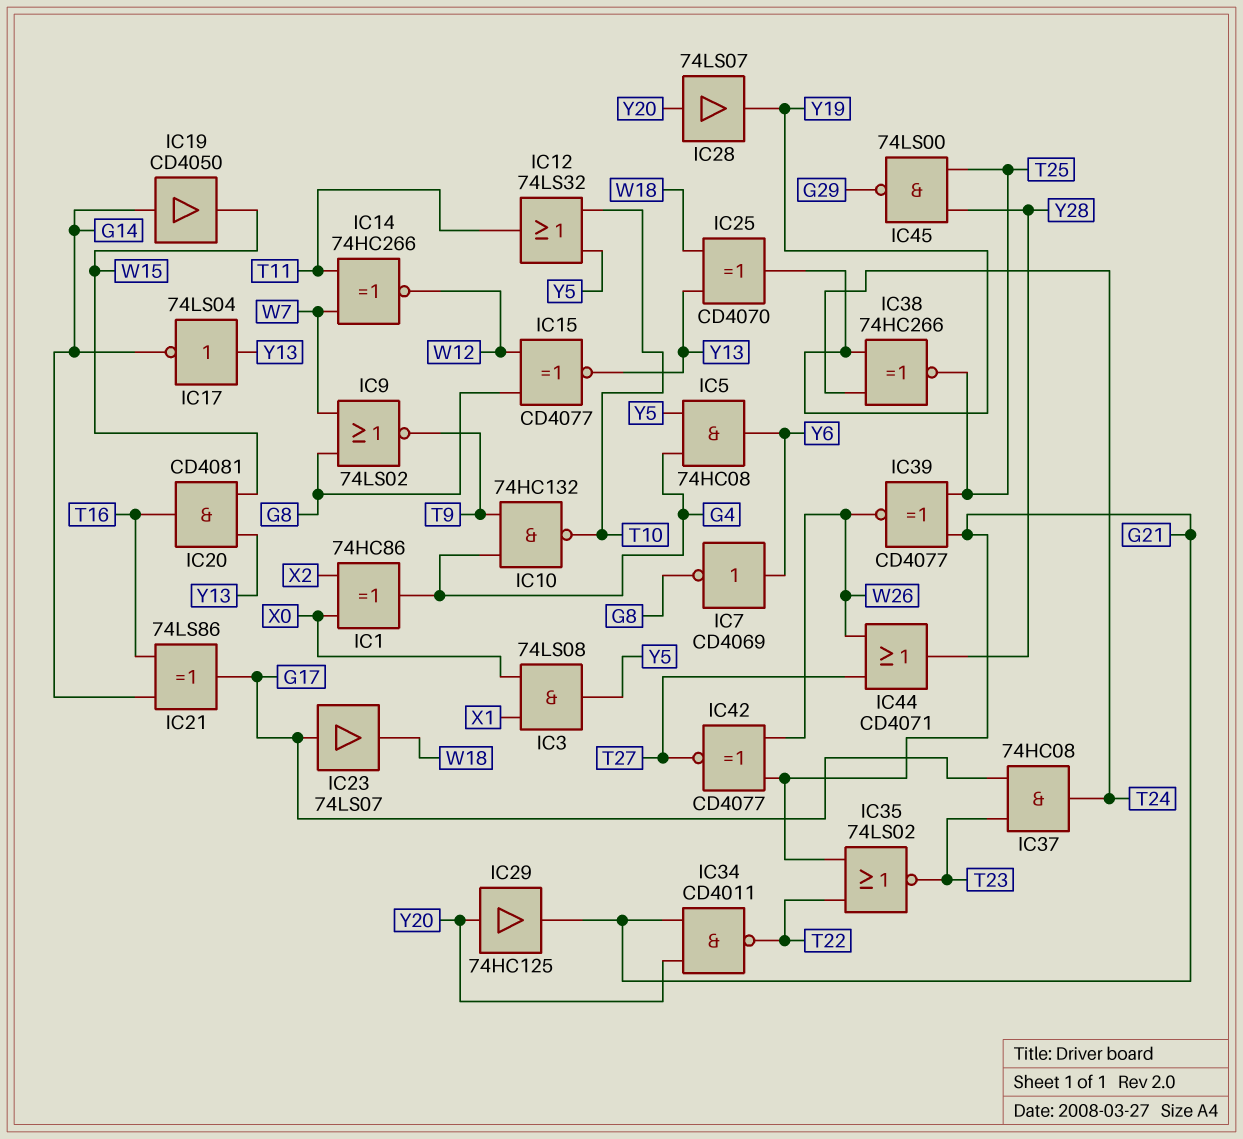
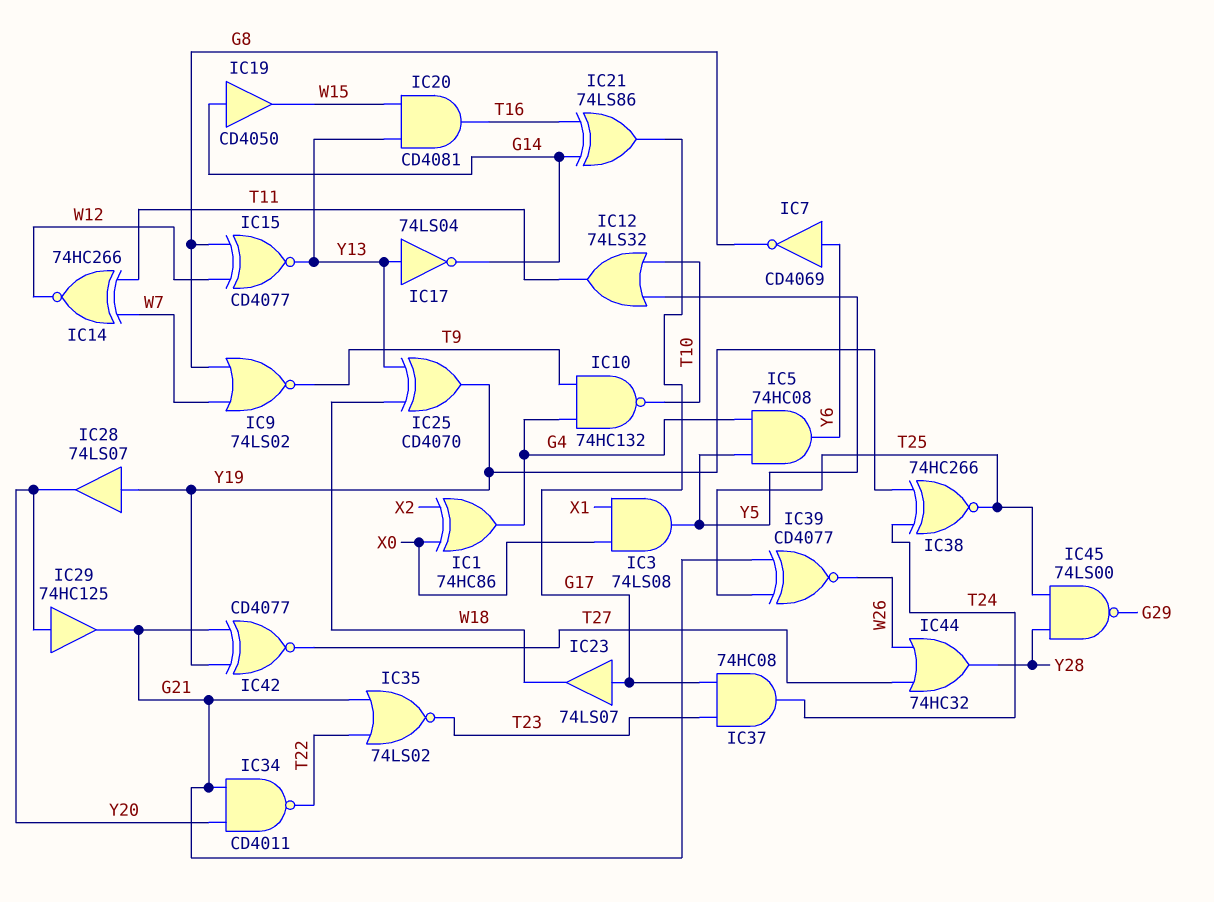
IC28: buffer 74LS07 (in Y20, out Y19) -> buffer 74LS07 (in Y19, out Y20)
IC42: XNOR CD4077 (in G21, in W26, out T27) -> XNOR CD4077 (in G21, in Y19, out T27)
IC44: OR CD4071 (in T27, in W26, out Y28) -> OR 74HC32 (in T27, in W26, out Y28)

